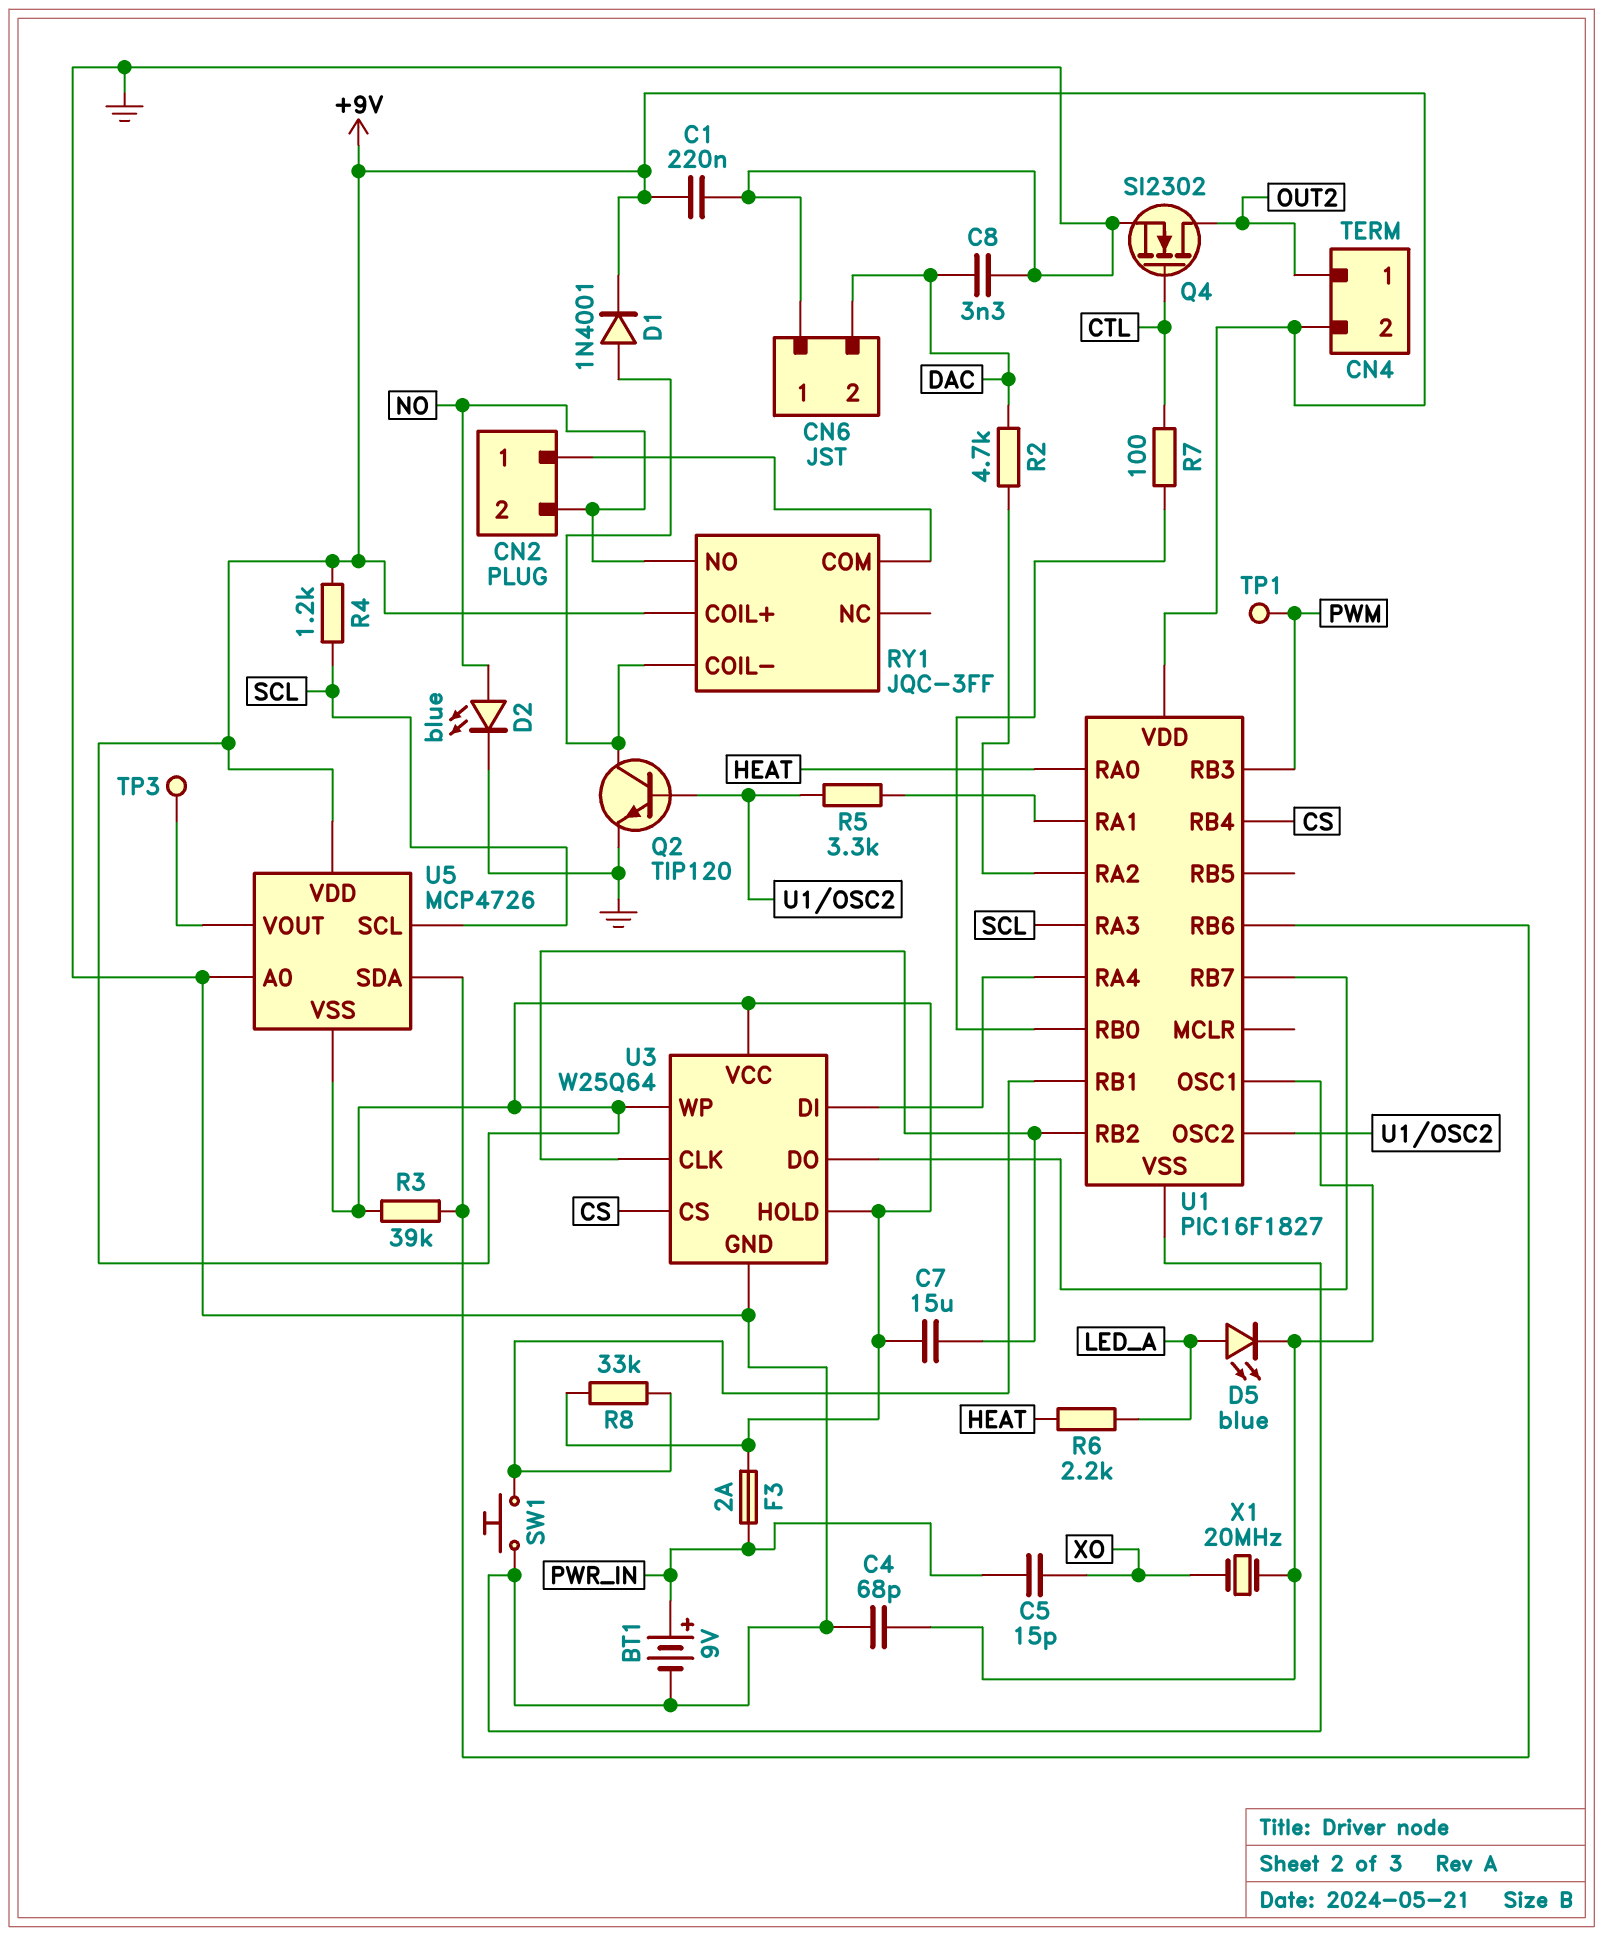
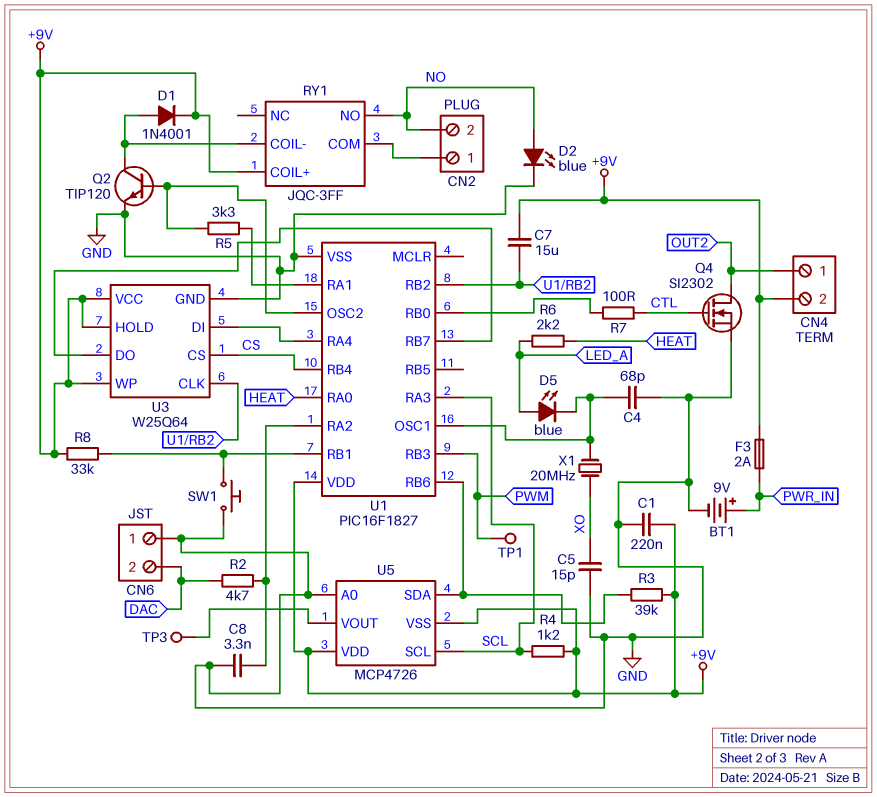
C5: 15pF (PWR_IN, XO) -> 15pF (GND, XO)
C8: 3.3nF (DAC, GND) -> 3.3nF (GND, U1/RA2)

